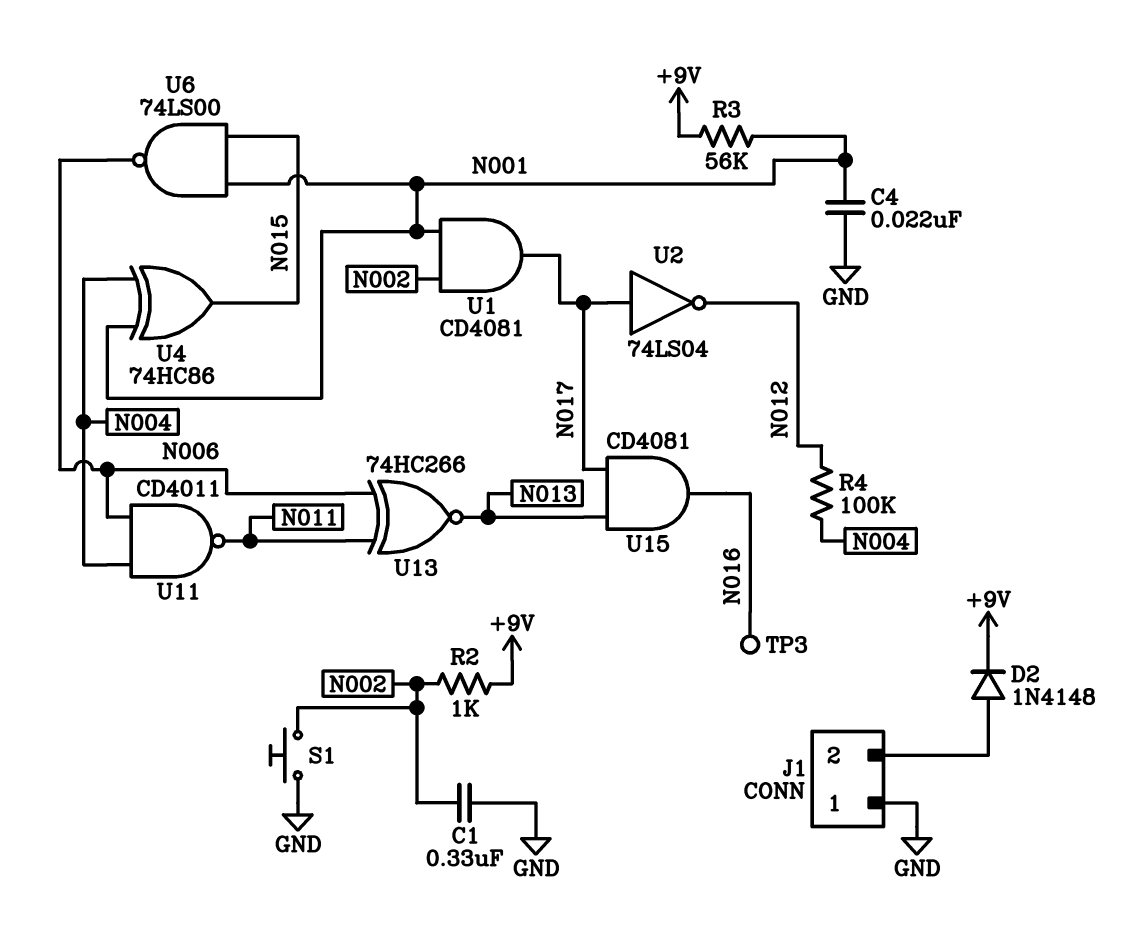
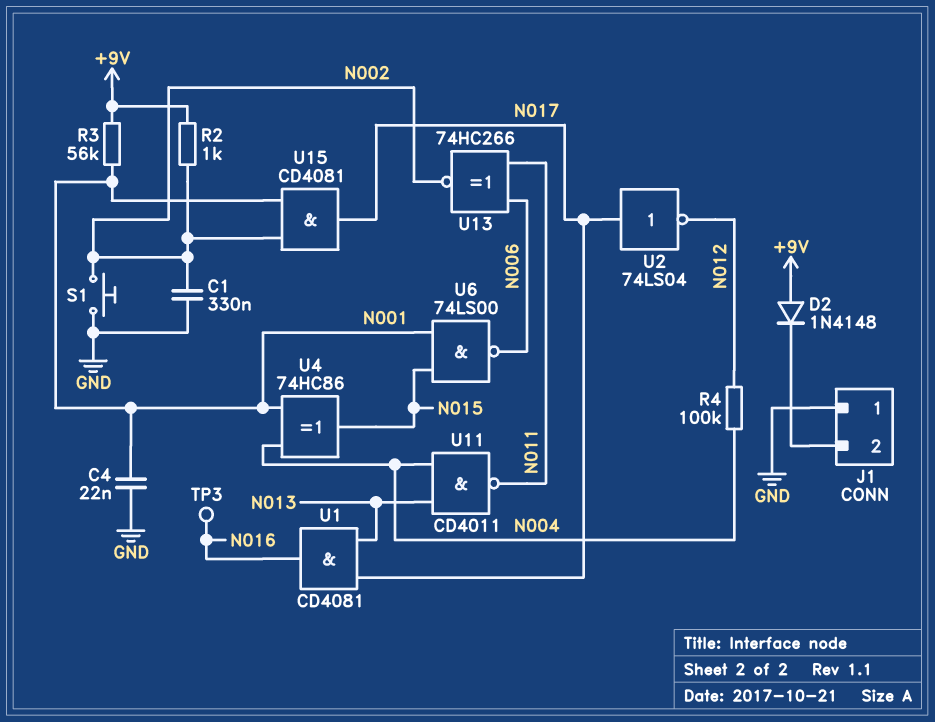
D2: diode 1N4148 (A J1/2, K +9V) -> diode 1N4148 (A +9V, K J1/2)
U1: AND CD4081 (in N001, in N002, out N017) -> AND CD4081 (in N013, in N017, out N016)
U11: NAND CD4011 (in N004, in N006, out N011) -> NAND CD4011 (in N004, in N013, out N011)
U13: XNOR 74HC266 (in N006, in N011, out N013) -> XNOR 74HC266 (in N006, in N011, out N002)
U15: AND CD4081 (in N013, in N017, out N016) -> AND CD4081 (in N001, in N002, out N017)

